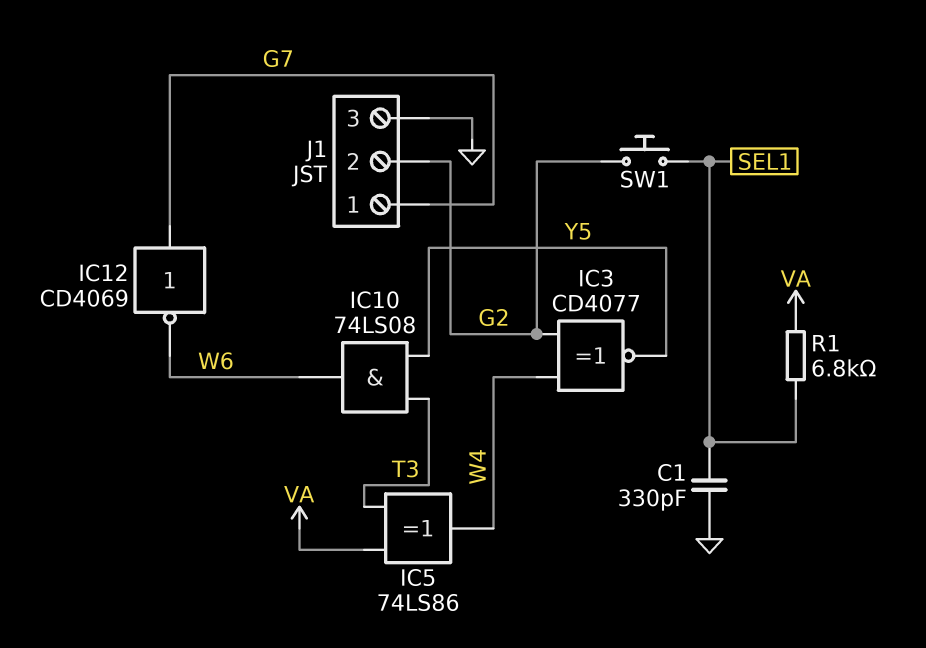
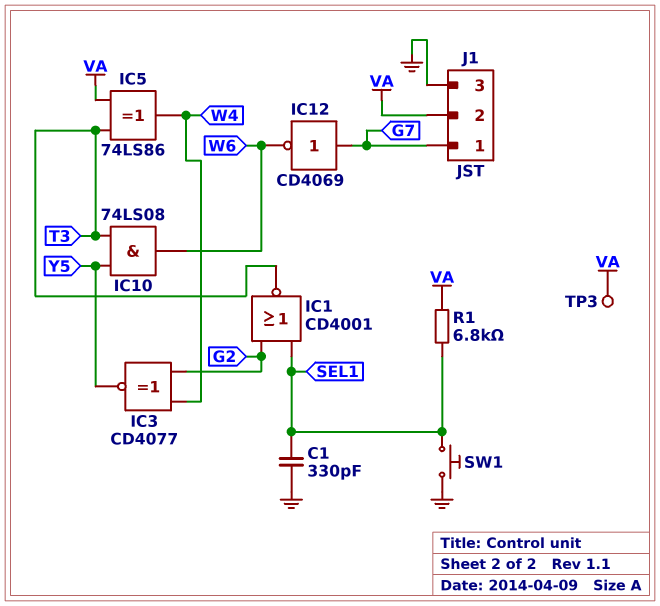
IC1: none -> NOR CD4001 (in G2, in SEL1, out T3)
J1 pin 2: G2 -> VA
SW1: button (G2, SEL1) -> button (GND, SEL1)
TP3: none -> test point (VA)

